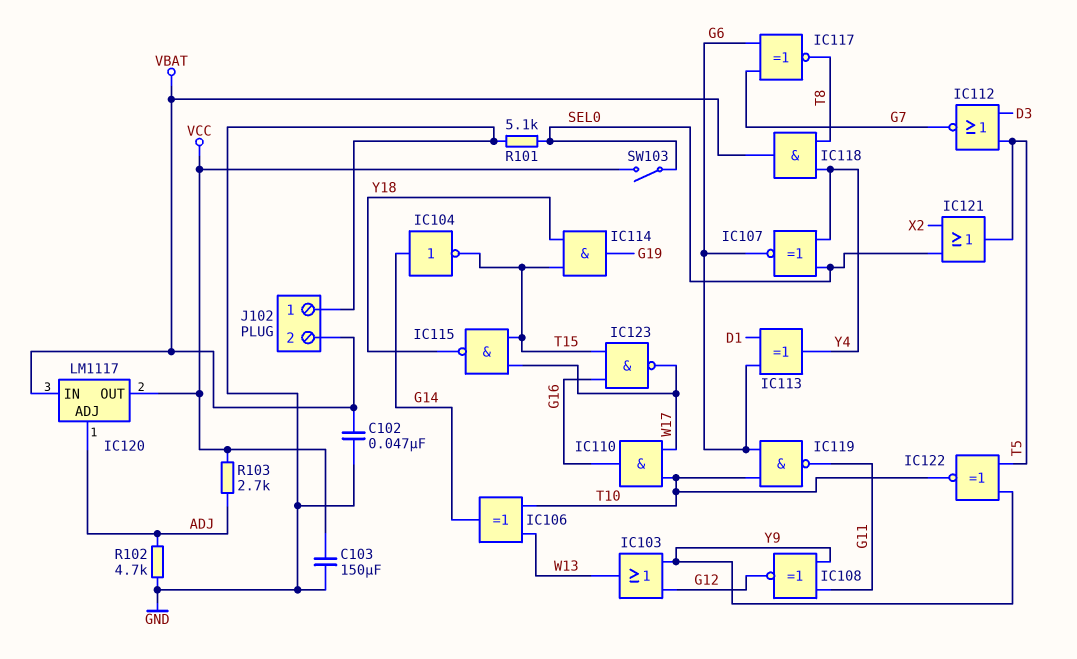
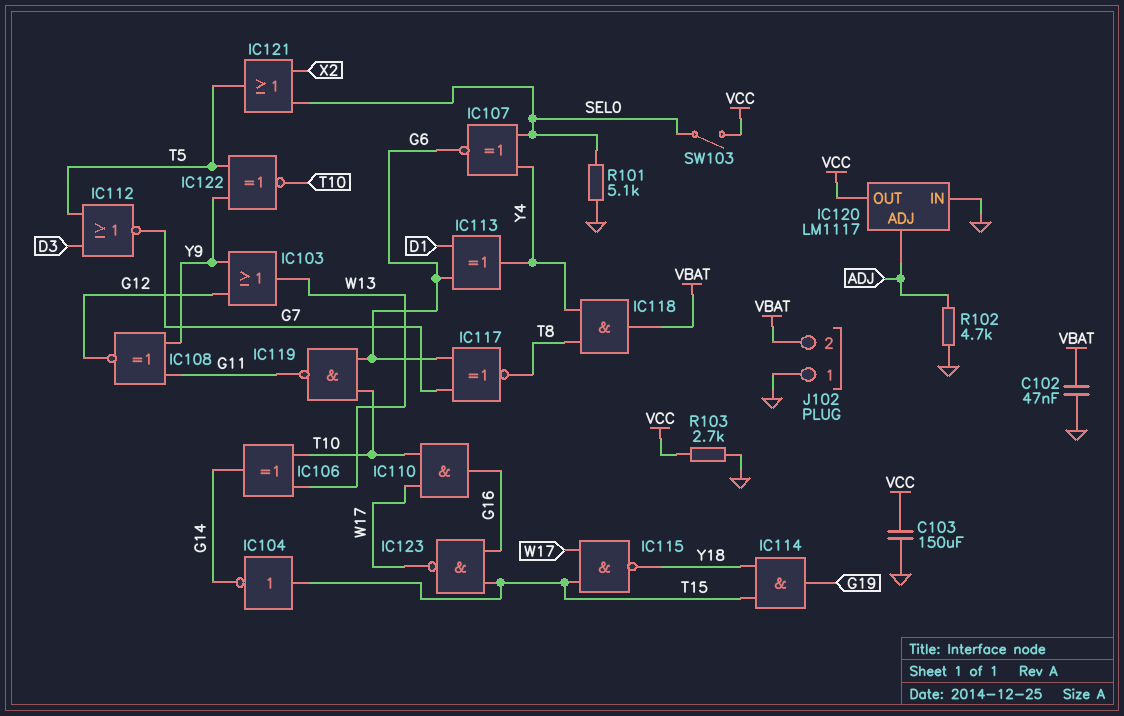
IC104: NOT (in G14, out T15) -> NOT (in T15, out G14)
IC120 pin IN: VBAT -> GND
R103: 2.7k (ADJ, VCC) -> 2.7k (GND, VCC)

